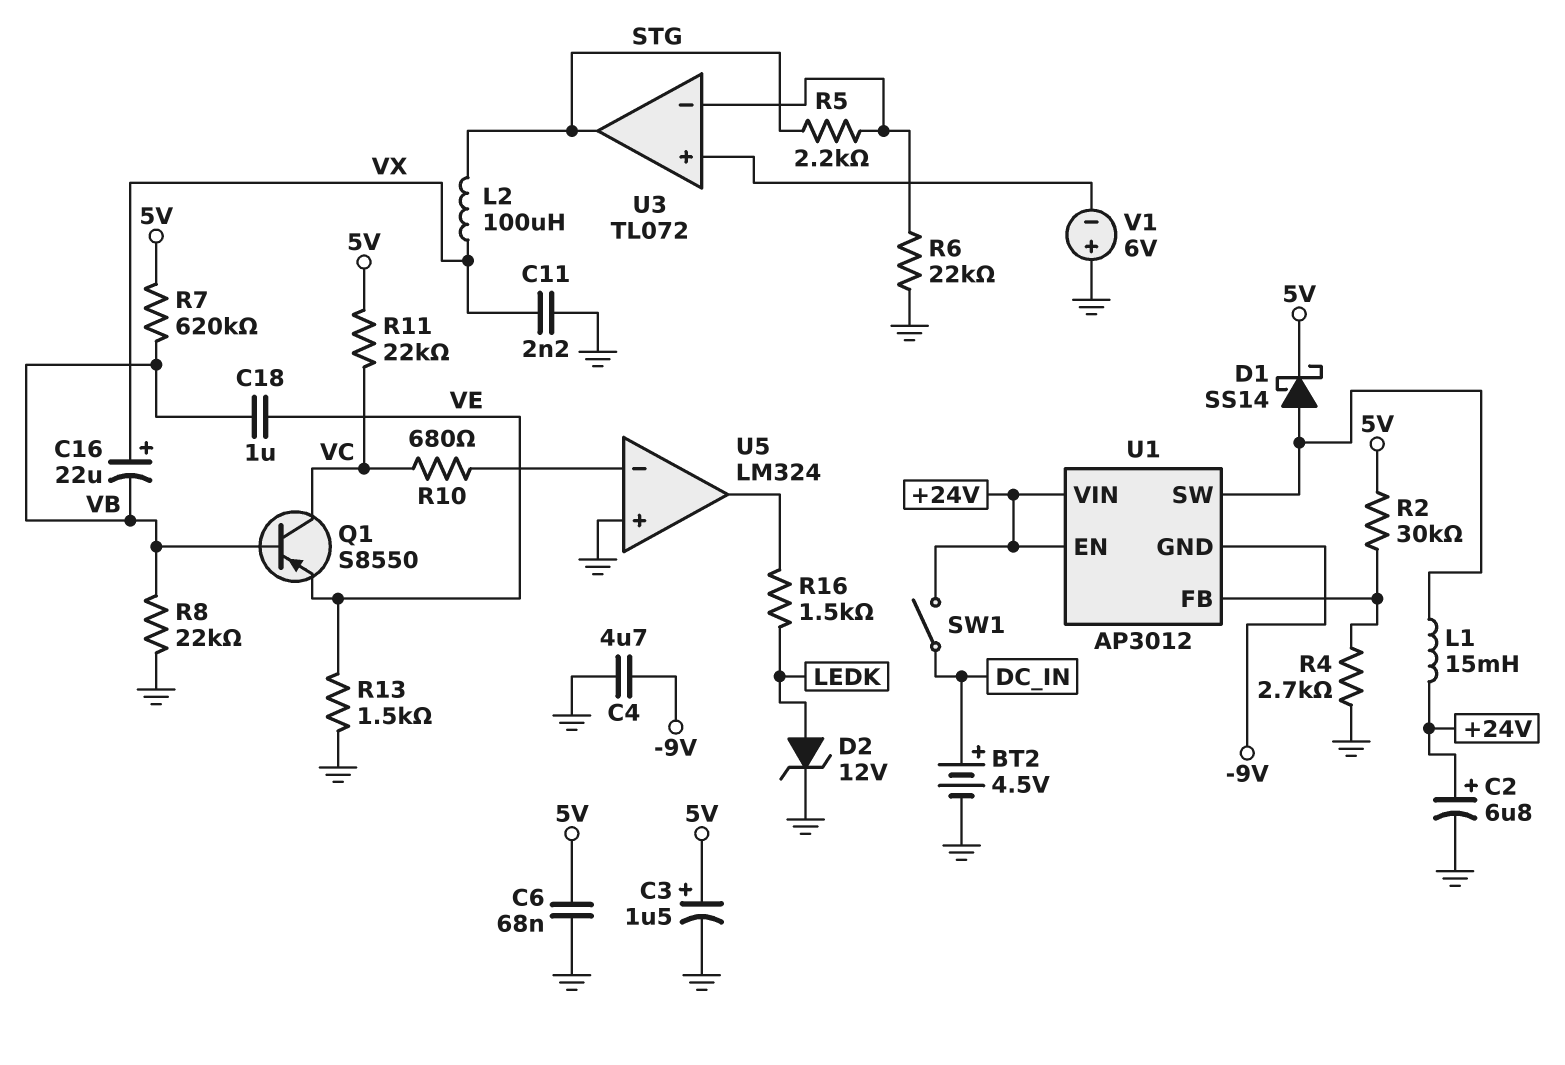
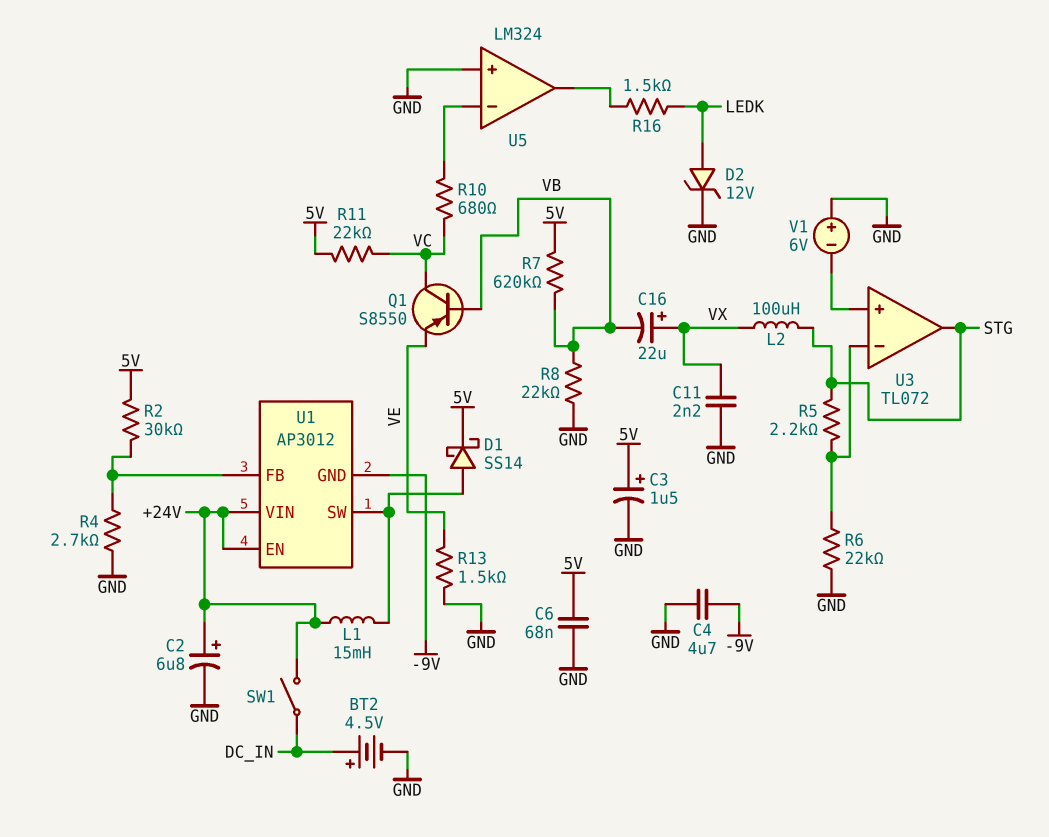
C18: 1uF (VB, VE) -> none

